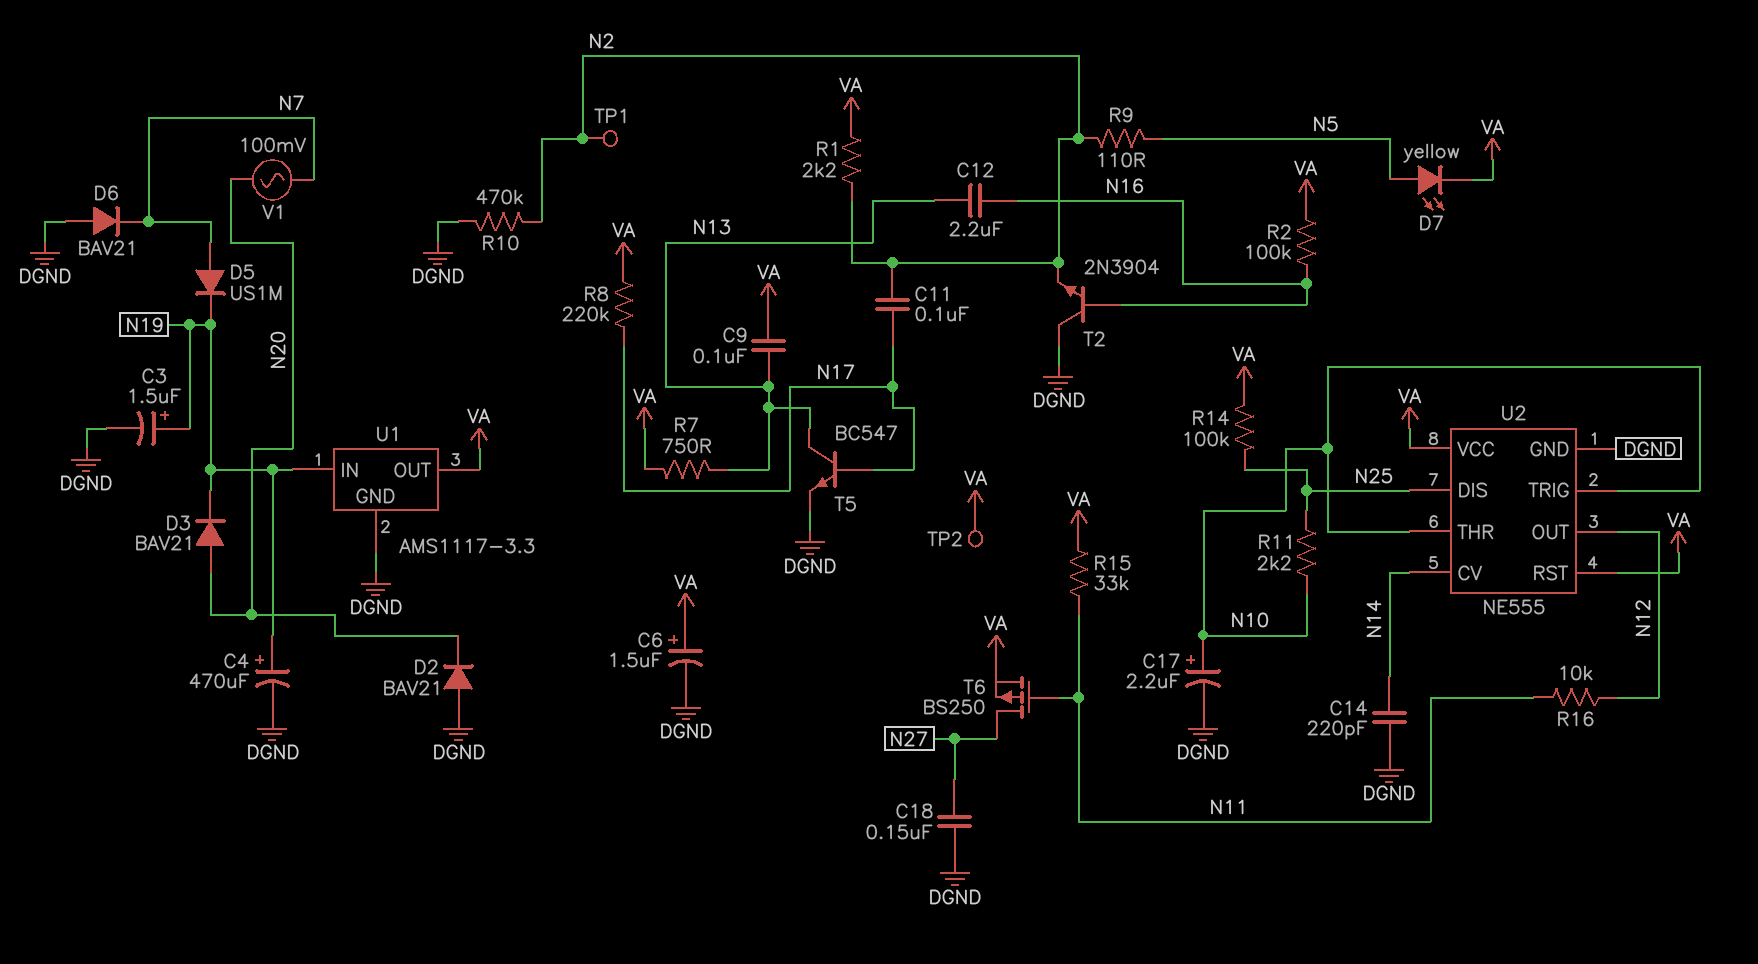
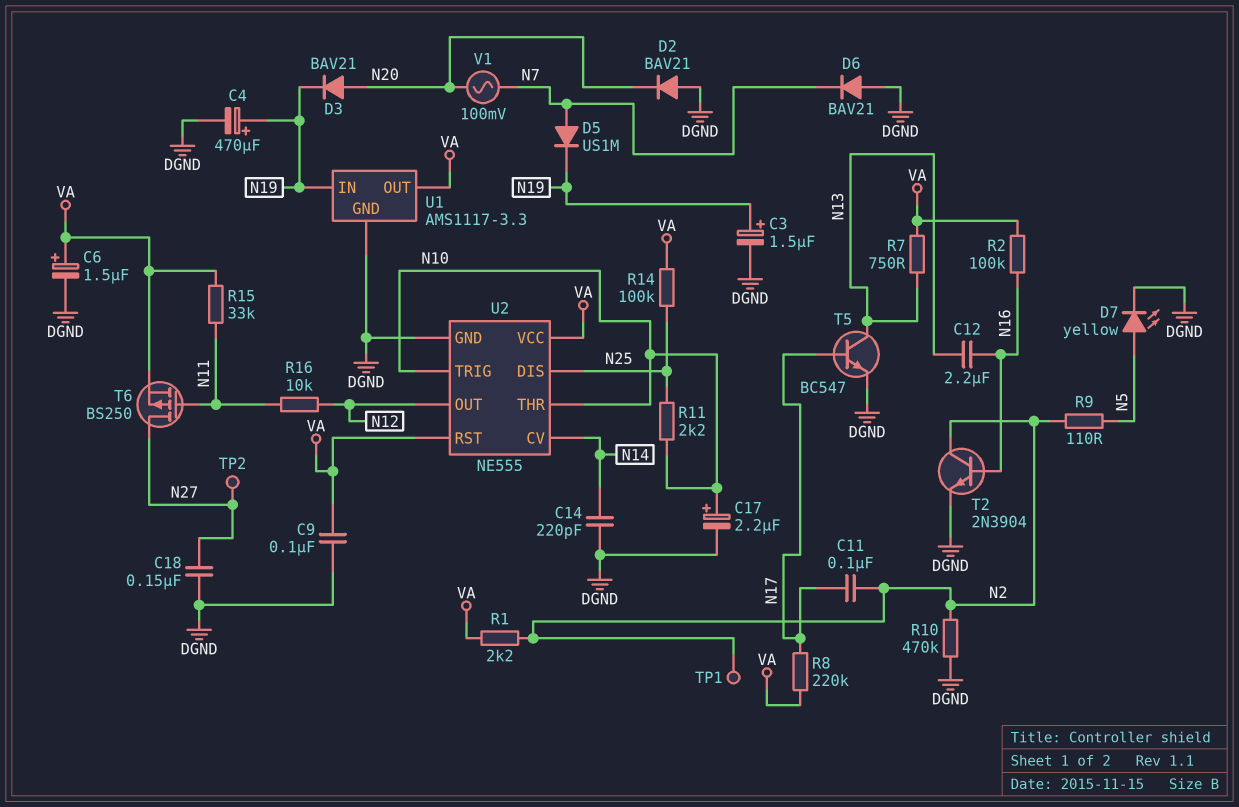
C9: 100nF (N13, VA) -> 100nF (DGND, VA)
D7: LED yellow (A N5, K VA) -> LED yellow (A N5, K DGND)
T2: NPN 2N3904 (B N16, C DGND, E N2) -> NPN 2N3904 (B N16, C N2, E DGND)
TP2: test point (VA) -> test point (N27)

